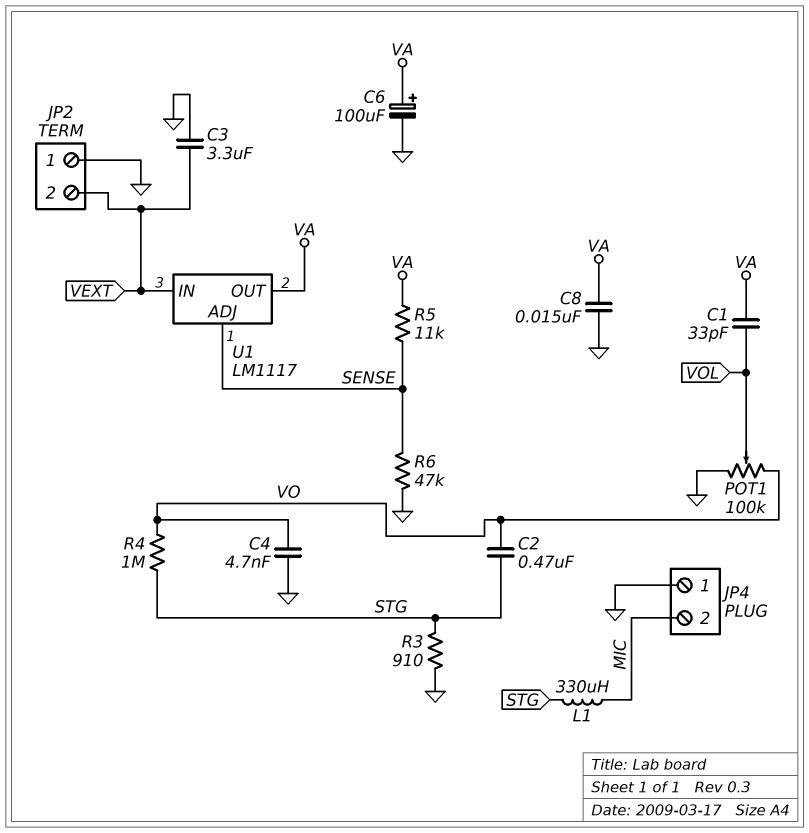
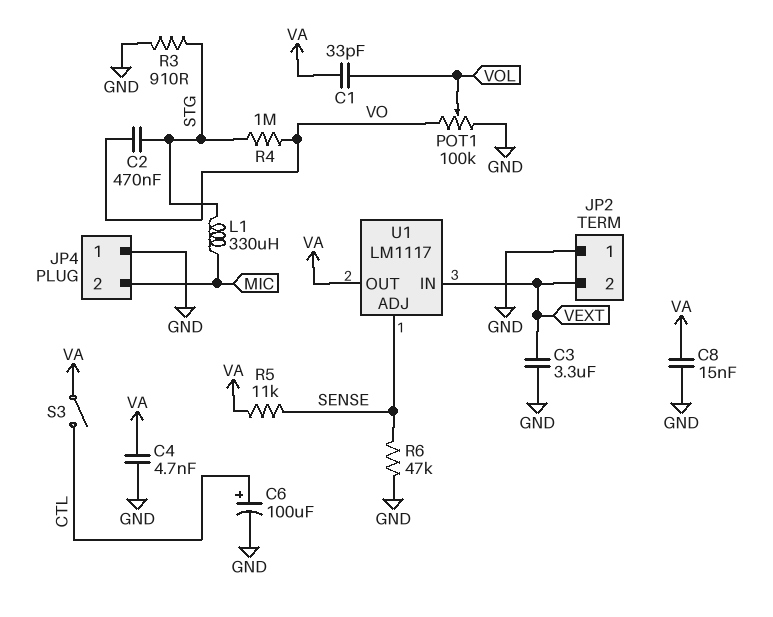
C4: 4.7nF (GND, VO) -> 4.7nF (GND, VA)
C6: 100uF (plus VA, minus GND) -> 100uF (plus CTL, minus GND)
S3: none -> switch (CTL, VA)

